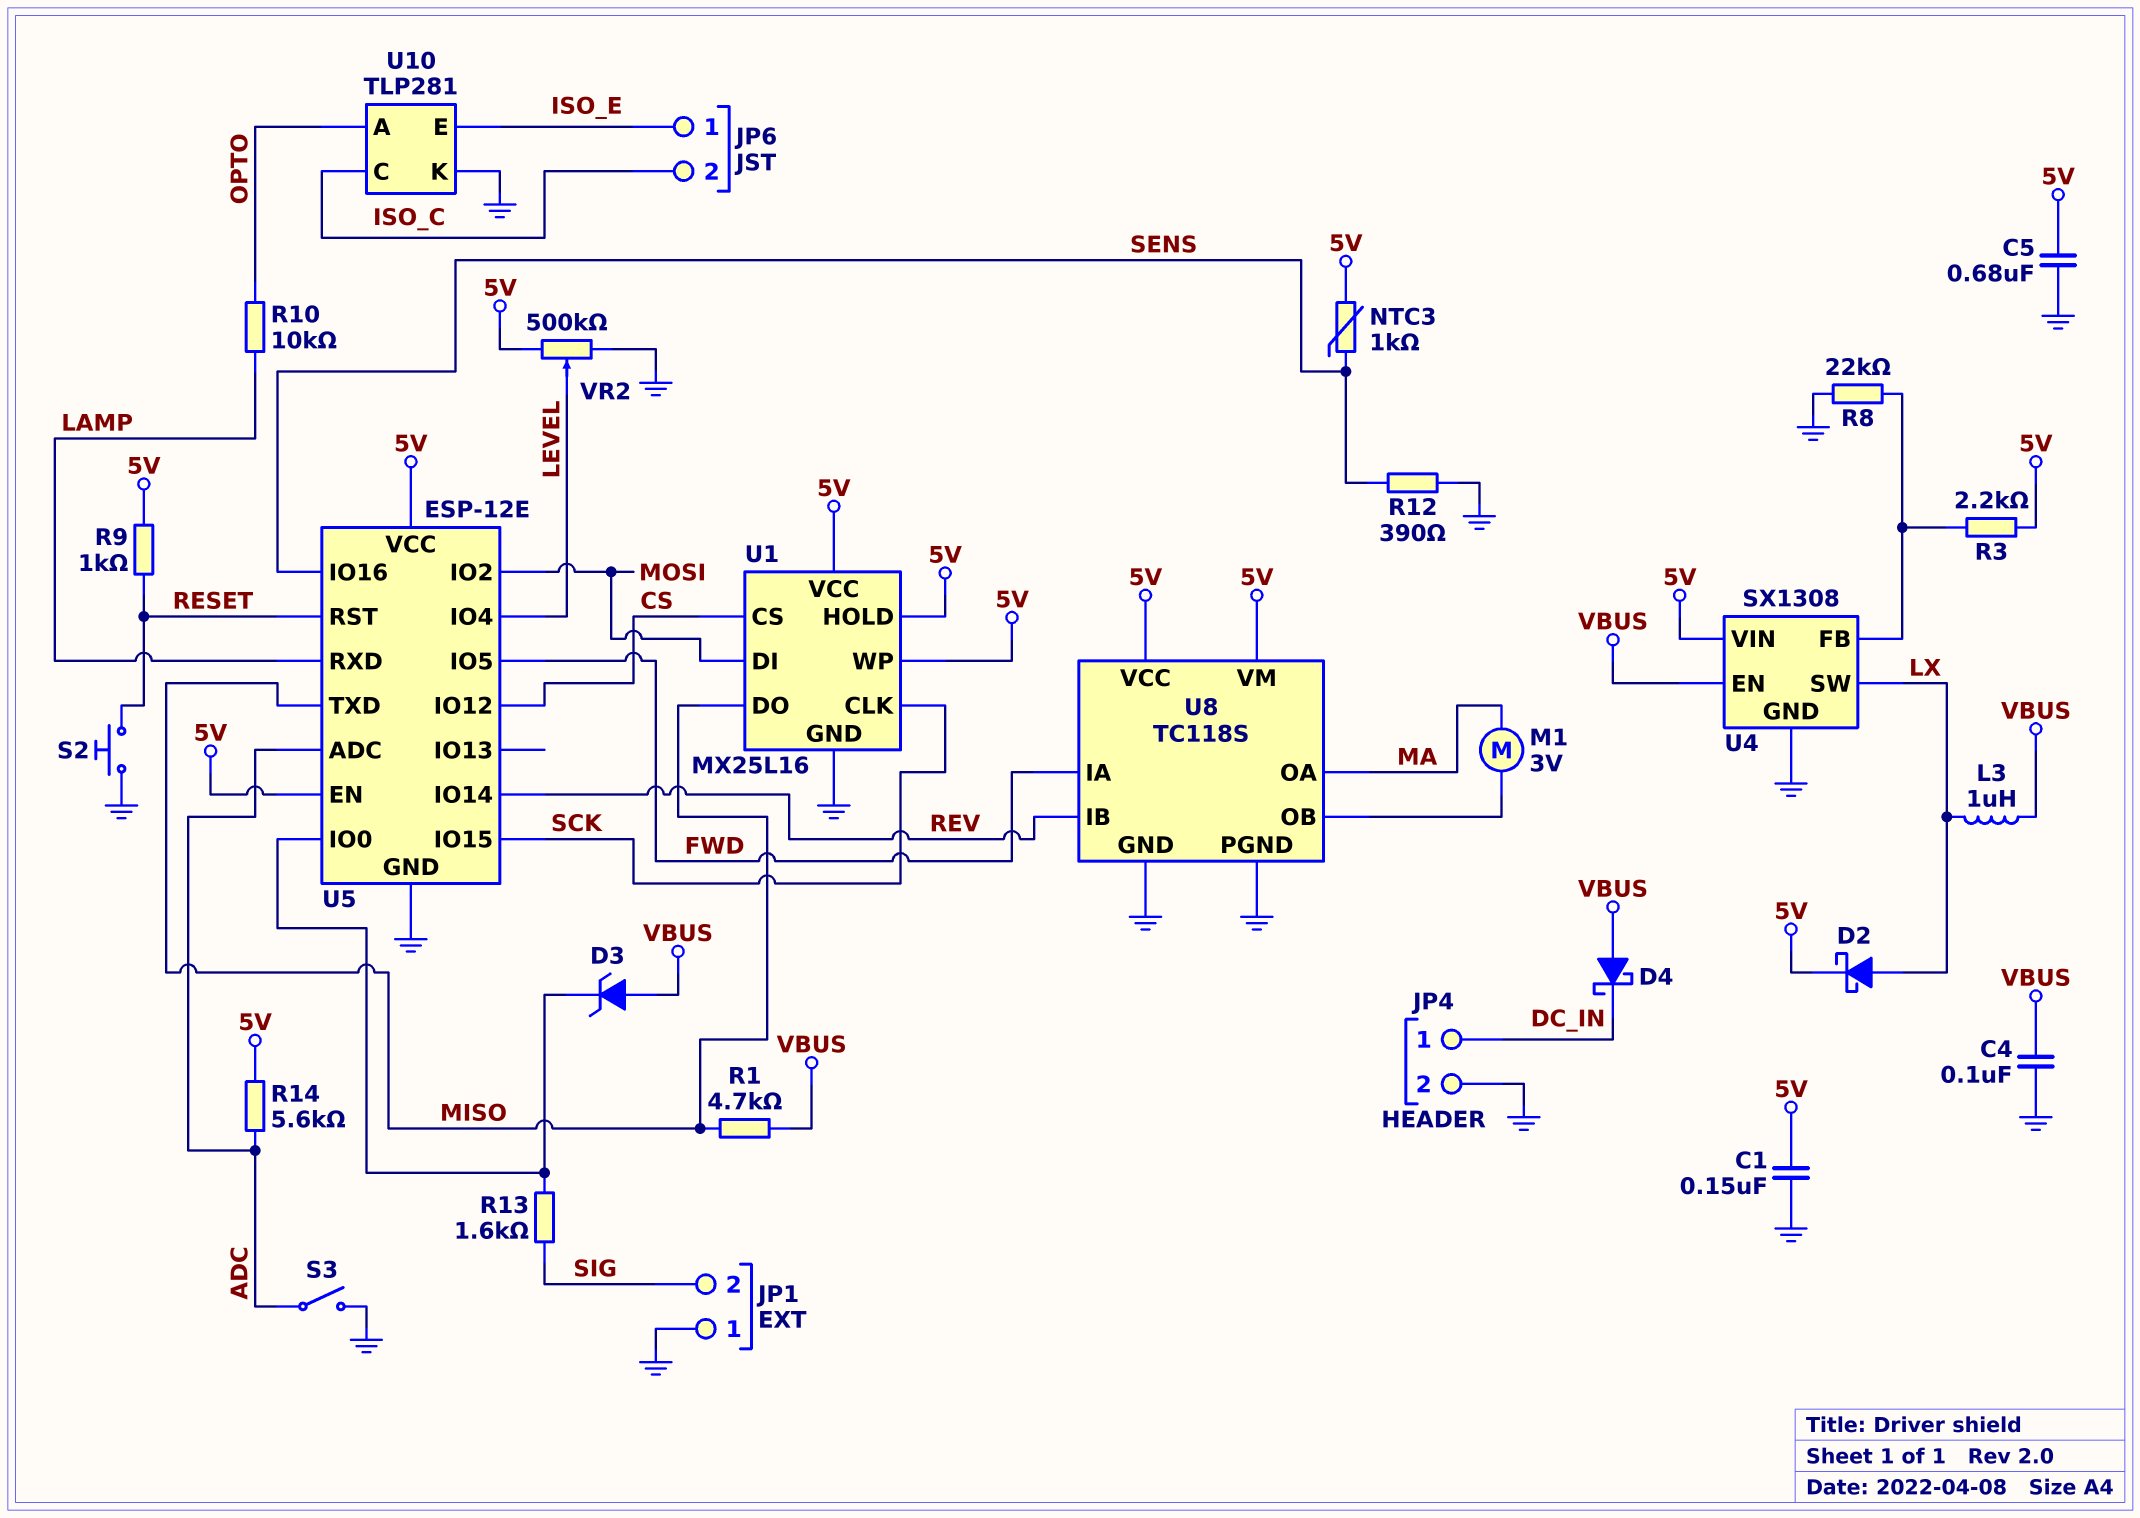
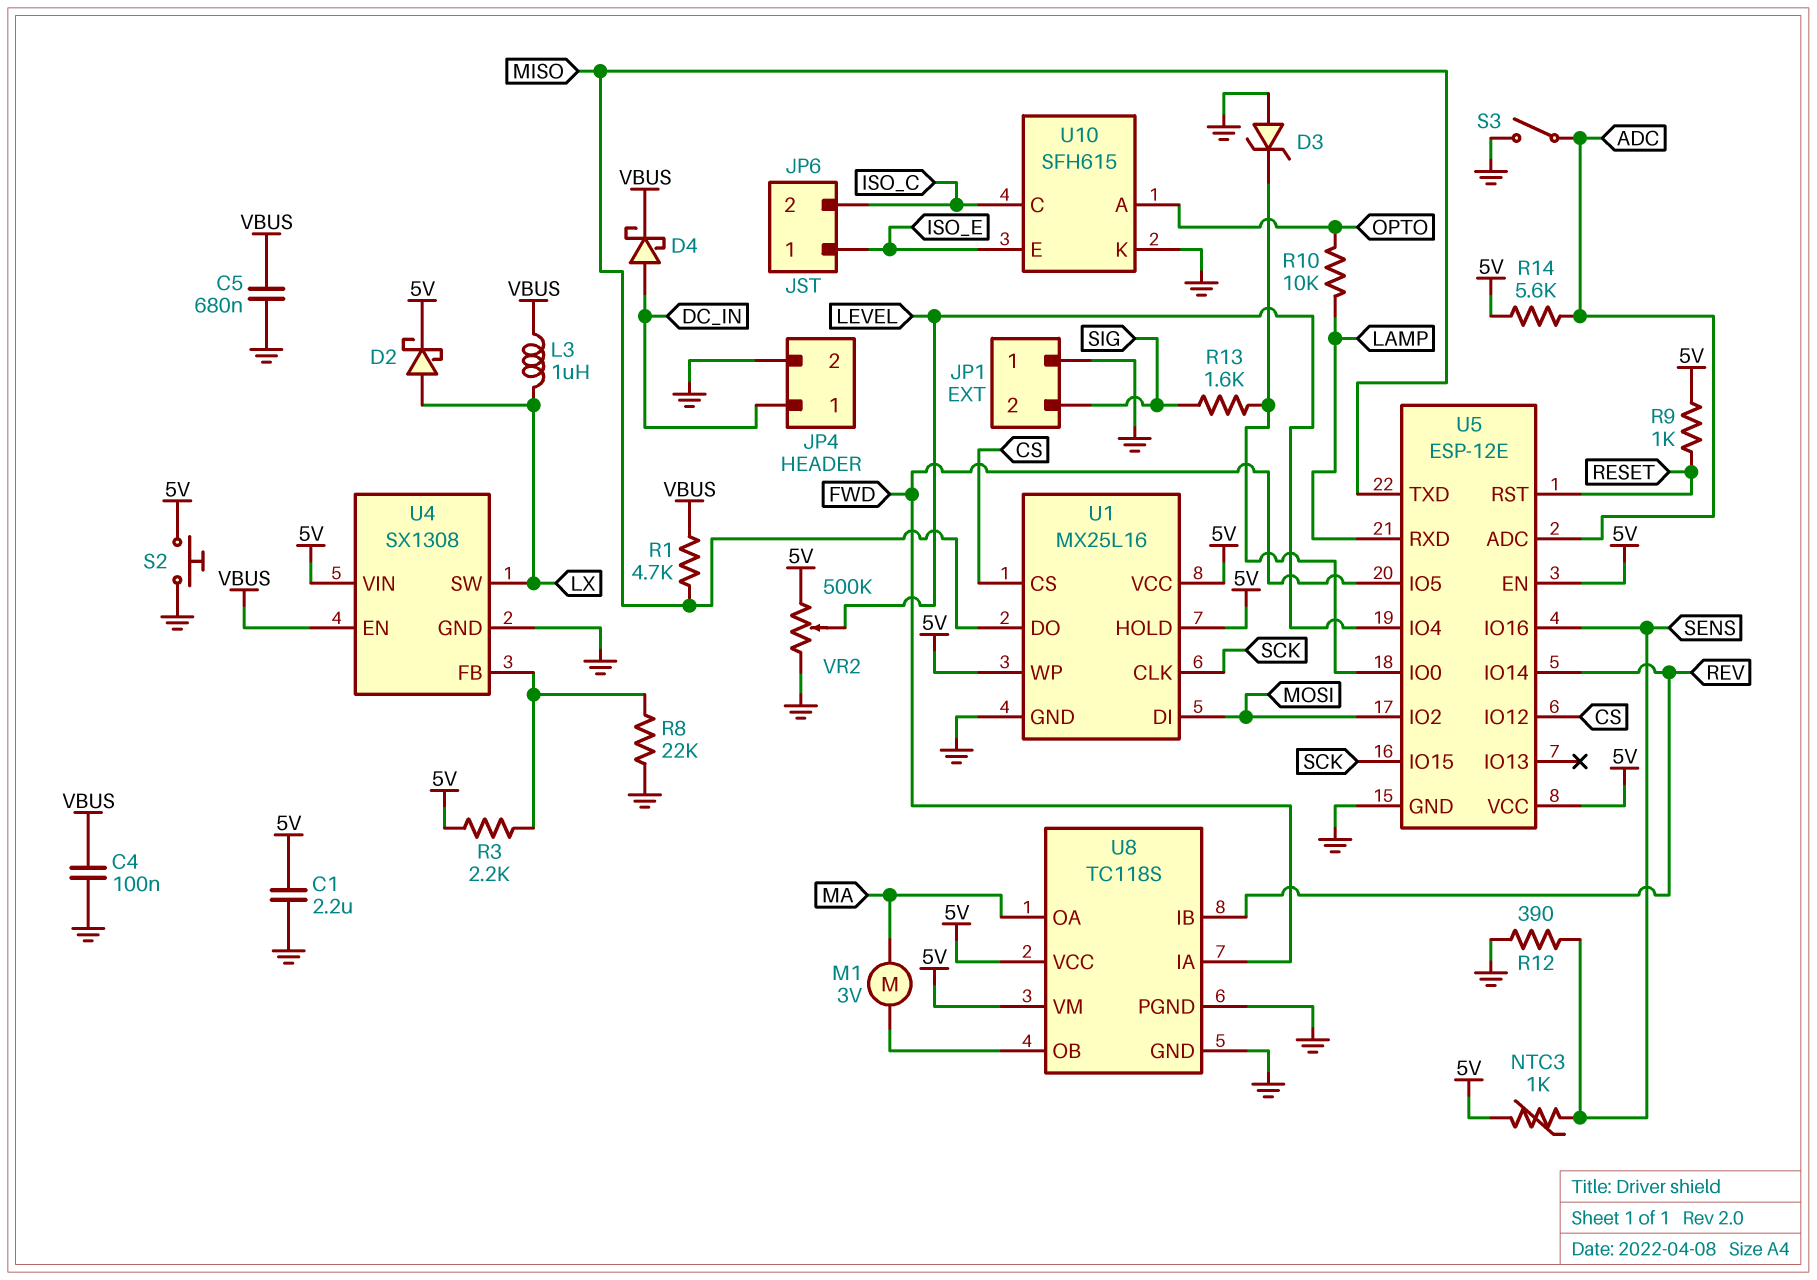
C1: 150nF (5V, GND) -> 2.2uF (5V, GND)
C5: 680nF (5V, GND) -> 680nF (GND, VBUS)
D3: zener (A VBUS, K U5/IO0) -> zener (A GND, K U5/IO0)
D4: schottky (A VBUS, K DC_IN) -> schottky (A DC_IN, K VBUS)
S2: button (GND, RESET) -> button (5V, GND)
U10: TLP281 -> SFH615

